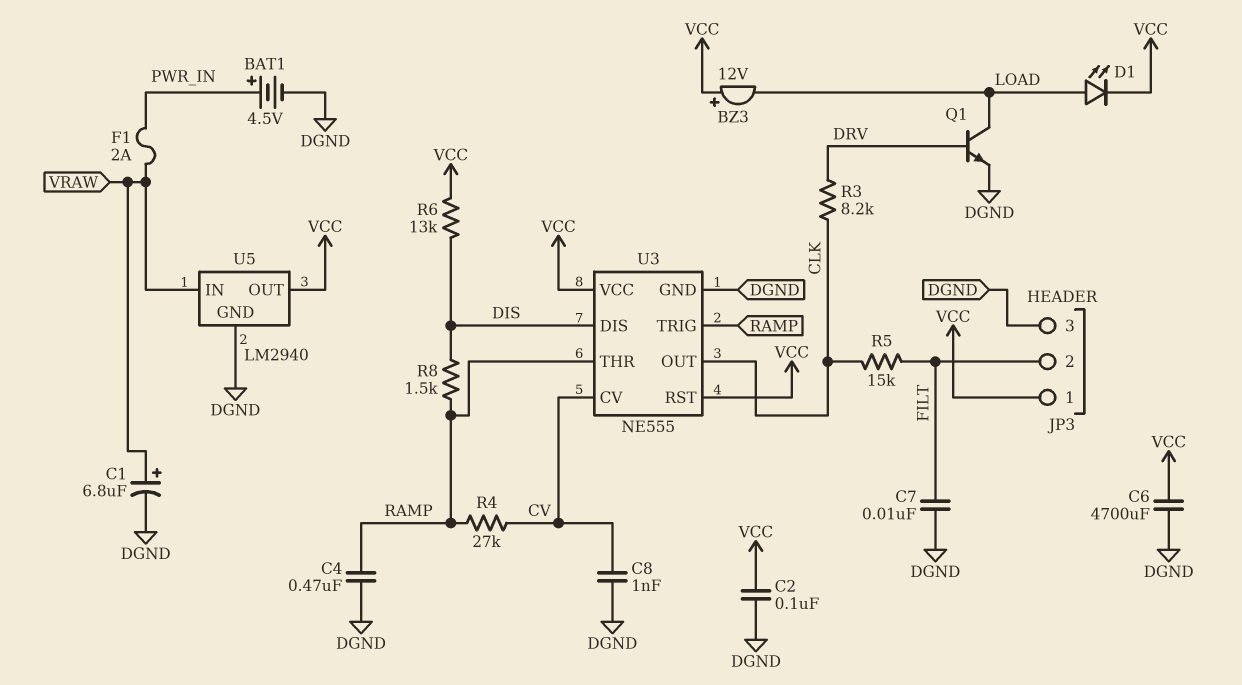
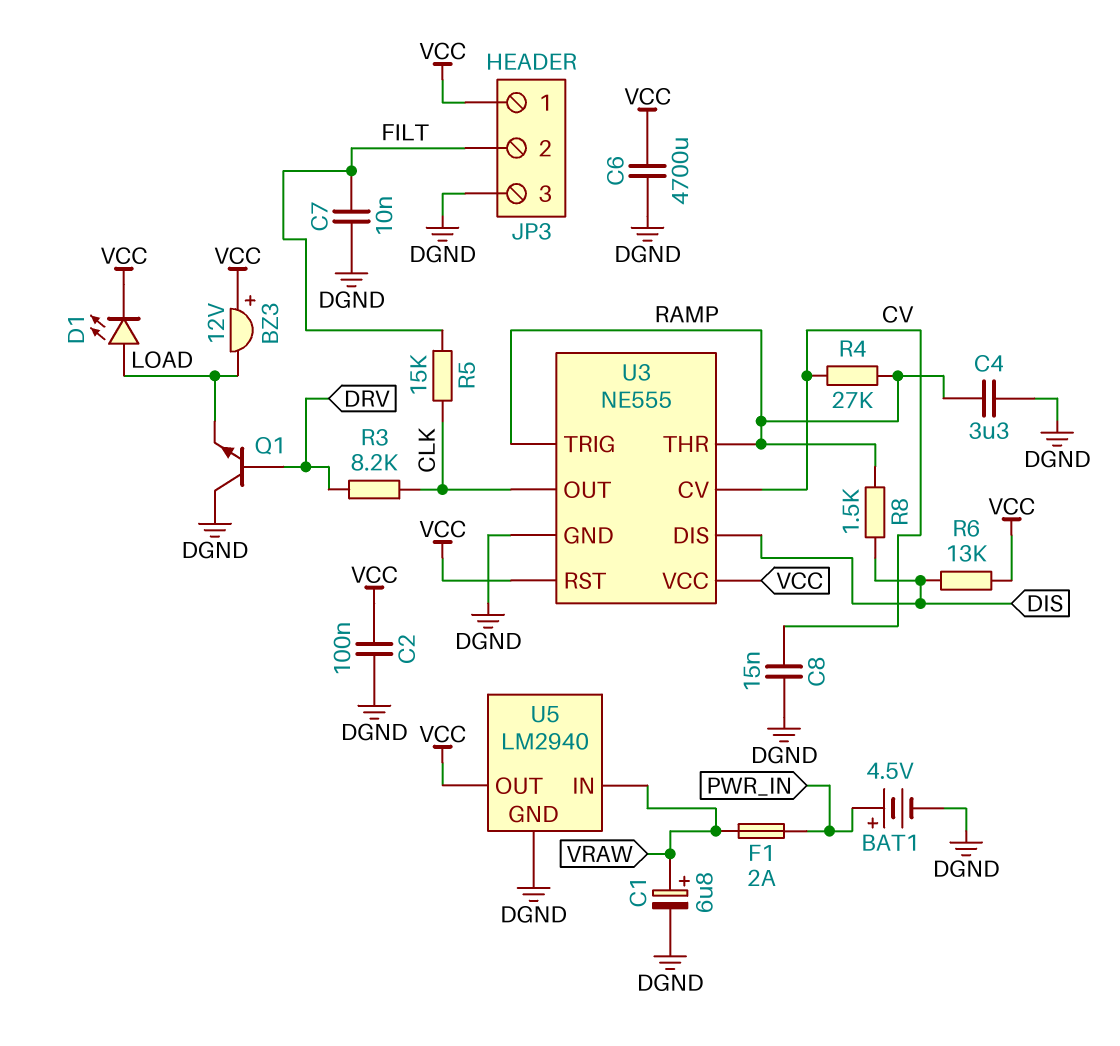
C4: 470nF (DGND, RAMP) -> 3.3uF (DGND, RAMP)
C8: 1nF (CV, DGND) -> 15nF (CV, DGND)
Q1: NPN (B DRV, C LOAD, E DGND) -> NPN (B DRV, C DGND, E LOAD)

